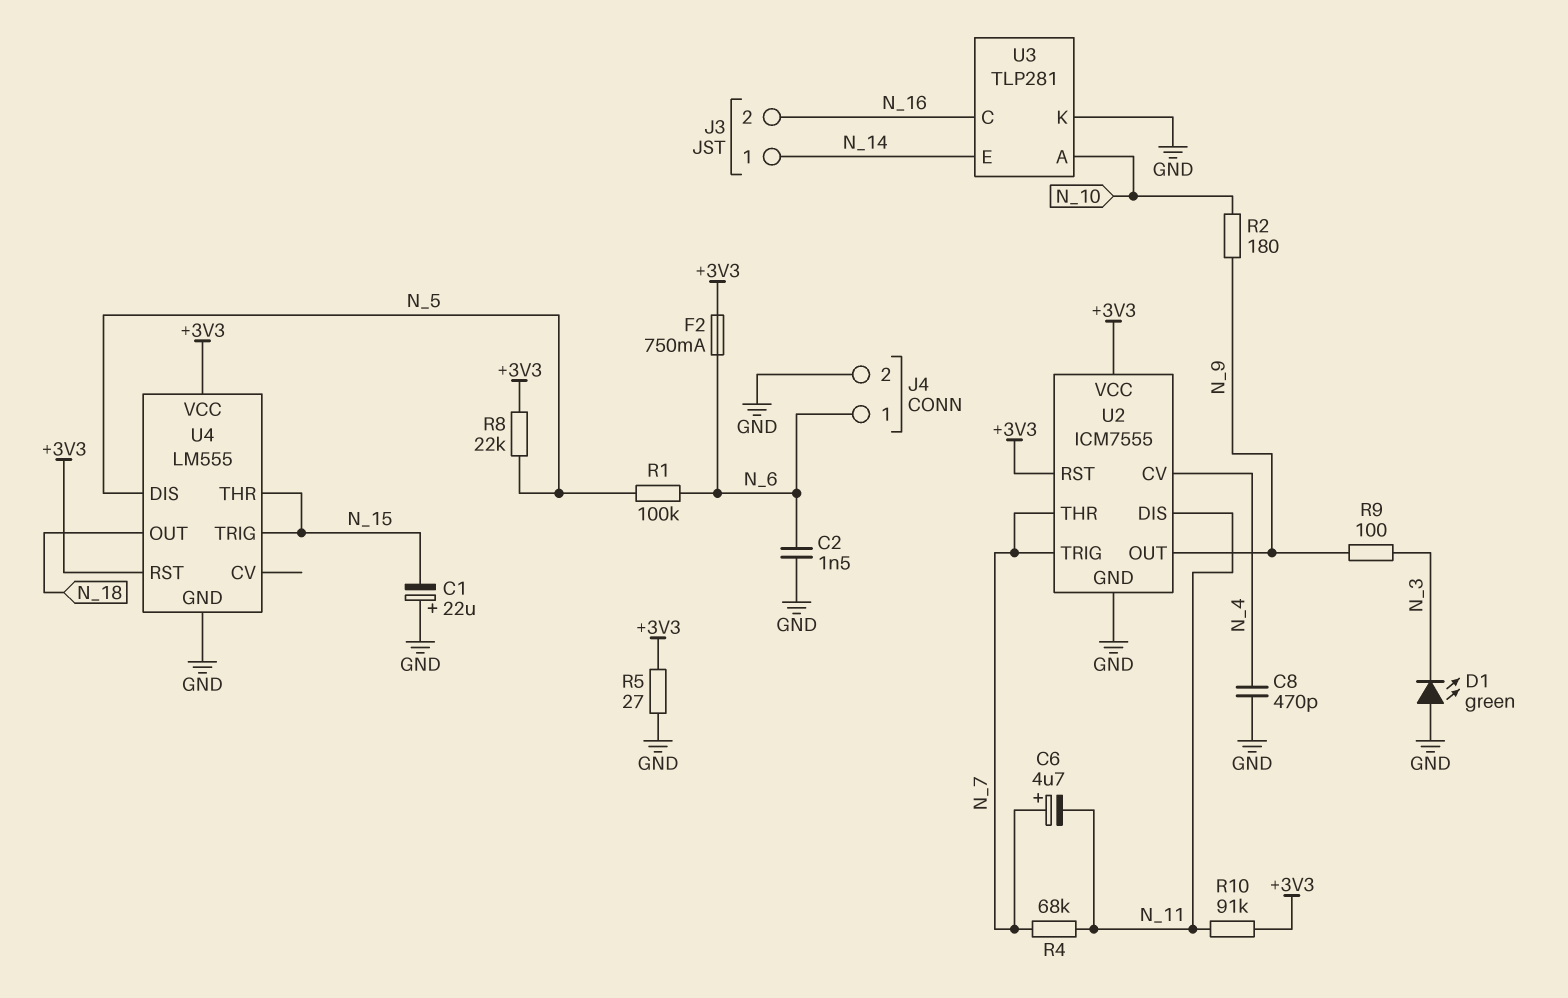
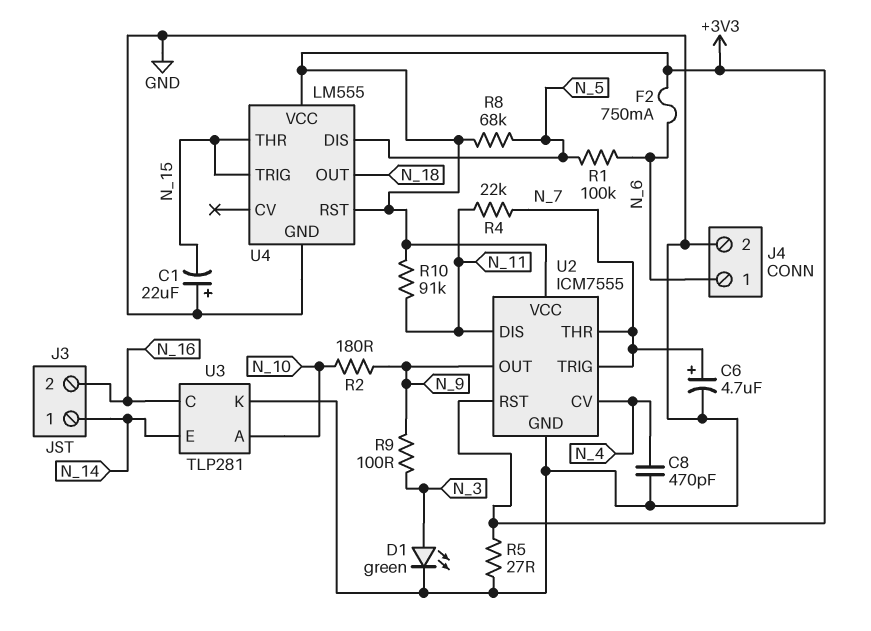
C2: 1.5nF (GND, N_6) -> none
C6: 4.7uF (plus N_7, minus N_11) -> 4.7uF (plus N_7, minus GND)
D1: LED green (A GND, K N_3) -> LED green (A N_3, K GND)
R4: 68k (N_7, N_11) -> 22k (N_7, N_11)
R8: 22k (+3V3, N_5) -> 68k (+3V3, N_5)

